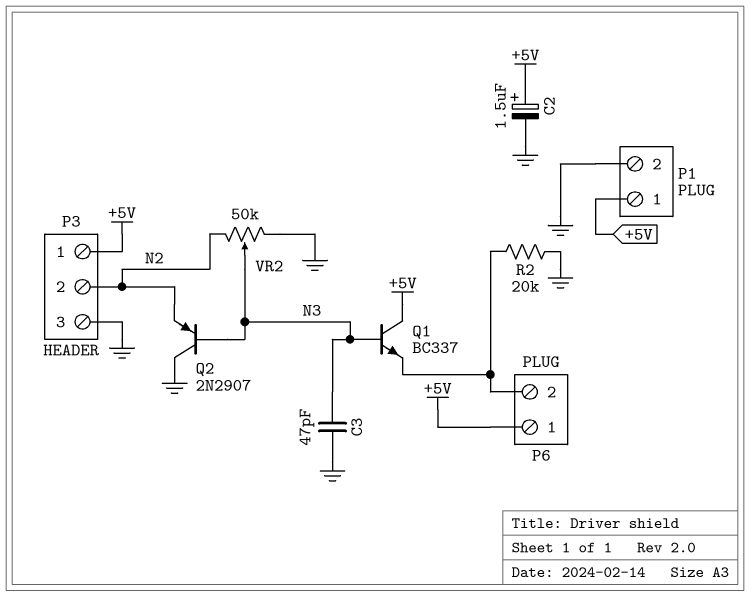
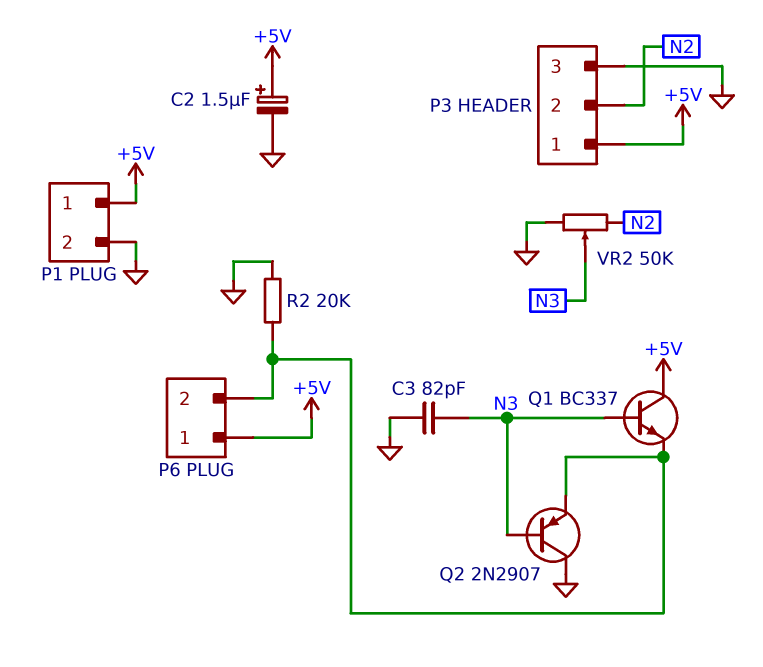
C3: 47pF (GND, N3) -> 82pF (GND, N3)
Q2: PNP 2N2907 (B N3, C GND, E N2) -> PNP 2N2907 (B N3, C GND, E P6/2)

